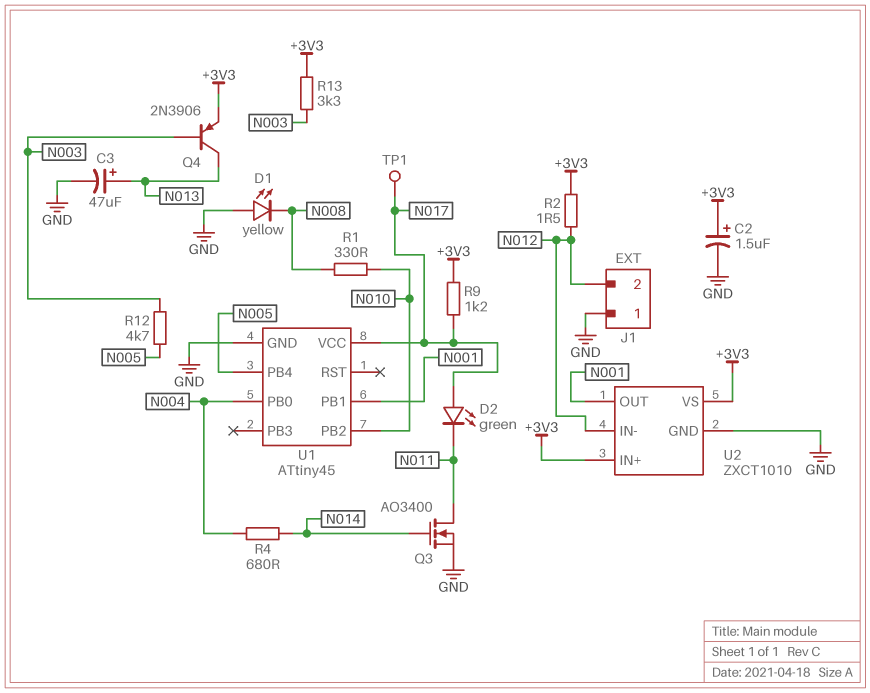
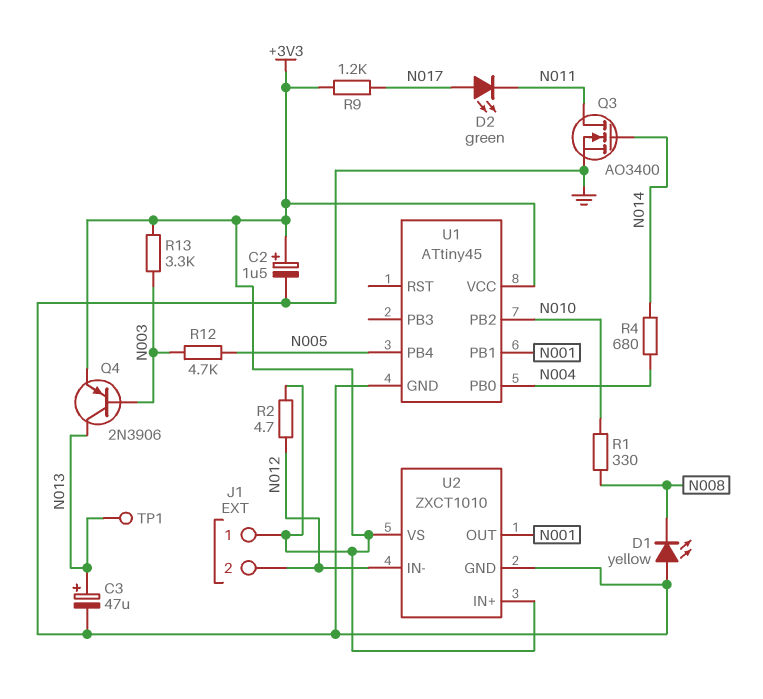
J1 pin 1: GND -> +3V3
R2: 1.5 (+3V3, N012) -> 4.7 (+3V3, N012)
TP1: test point (N017) -> test point (N013)
U1 pin VCC: N017 -> +3V3

